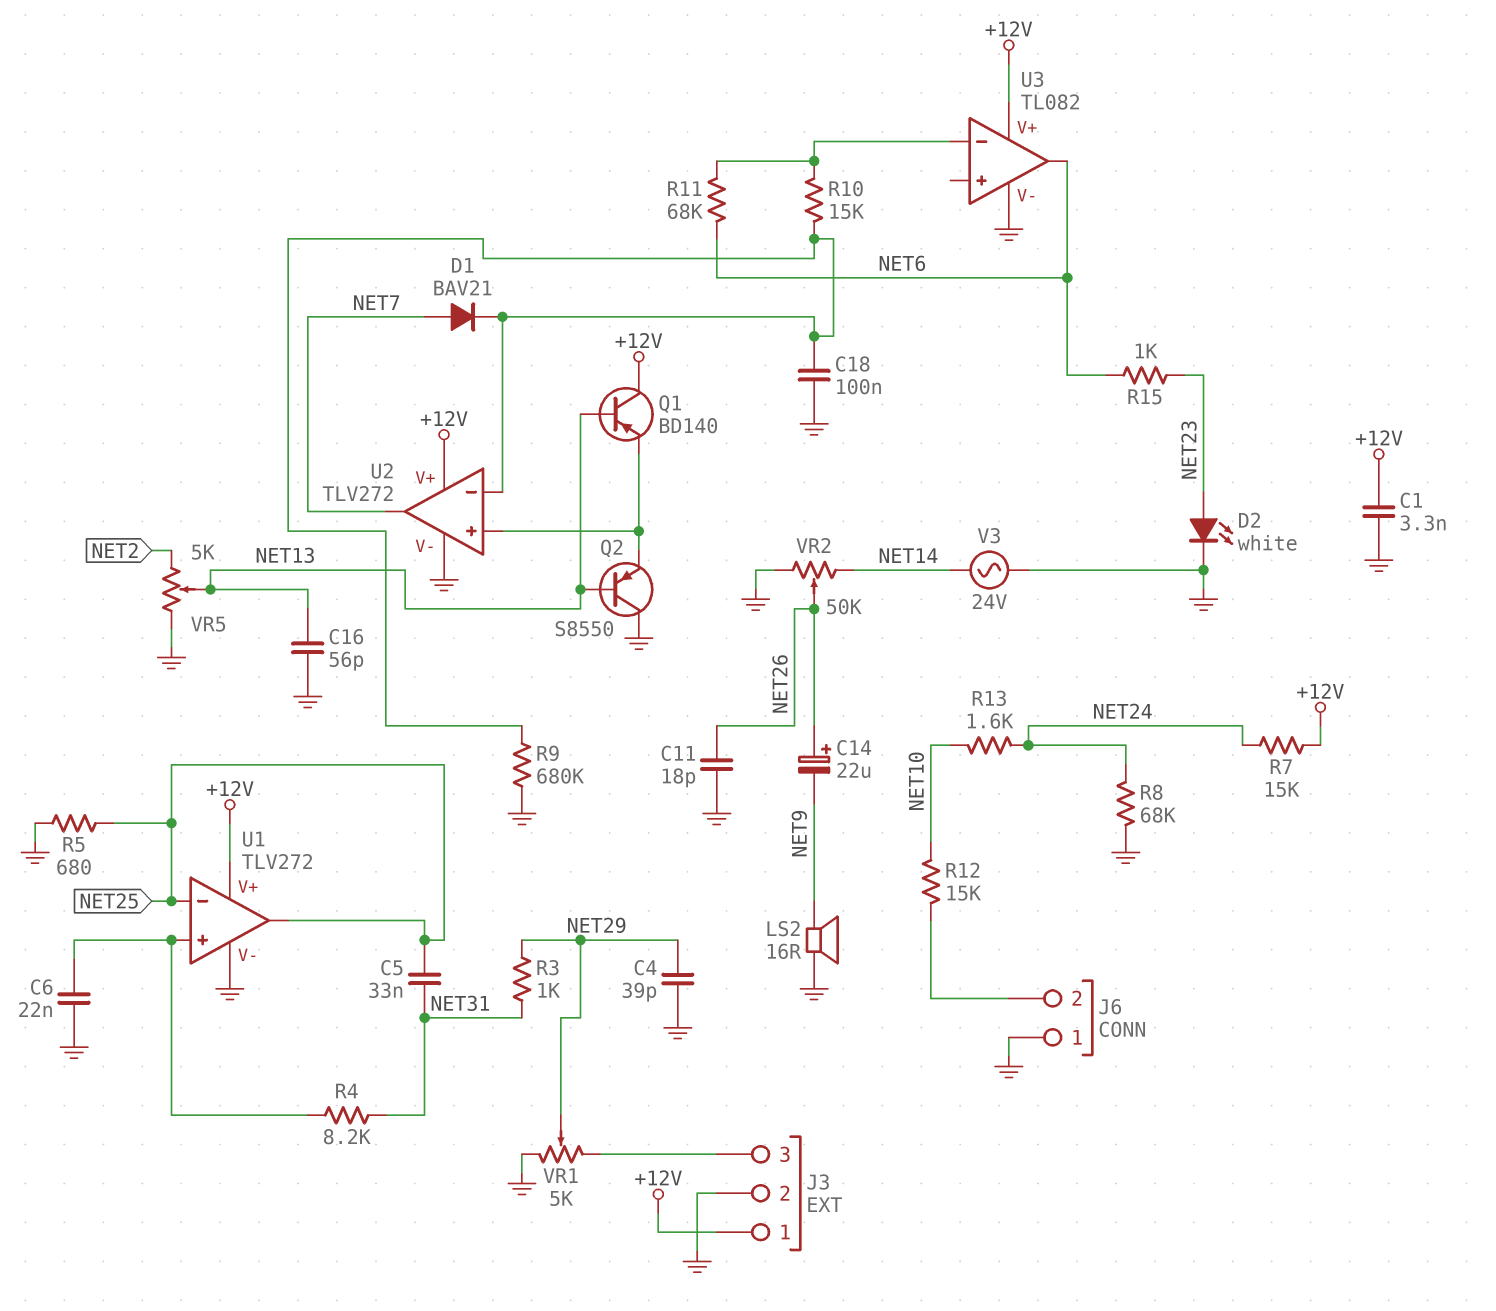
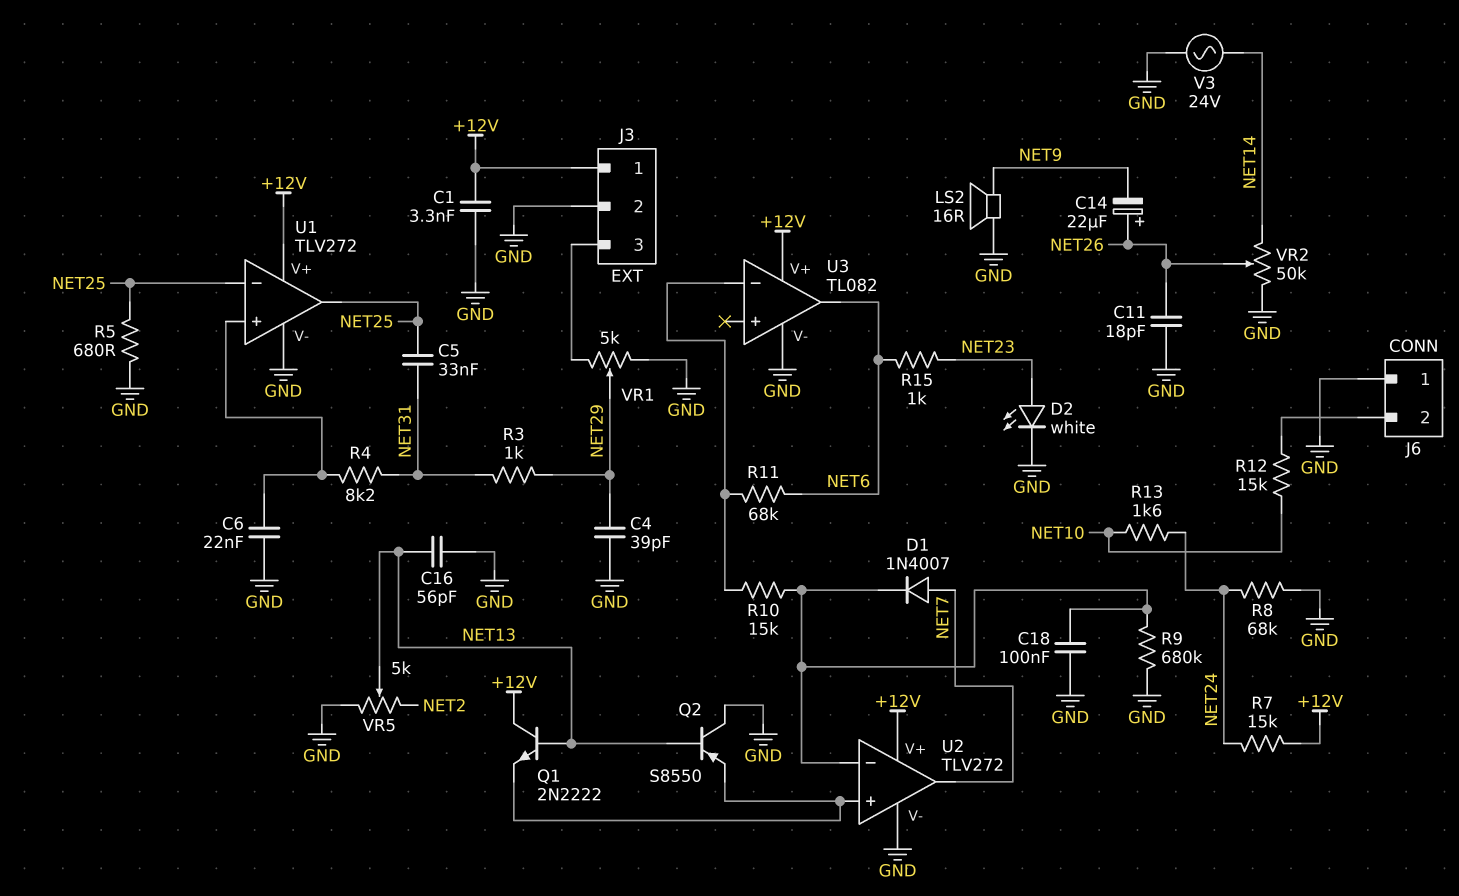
D1: diode BAV21 (A NET7, K U2/in-) -> diode 1N4007 (A NET7, K U2/in-)
Q1: PNP BD140 (B NET13, C +12V, E U2/in+) -> NPN 2N2222 (B NET13, C +12V, E U2/in+)

